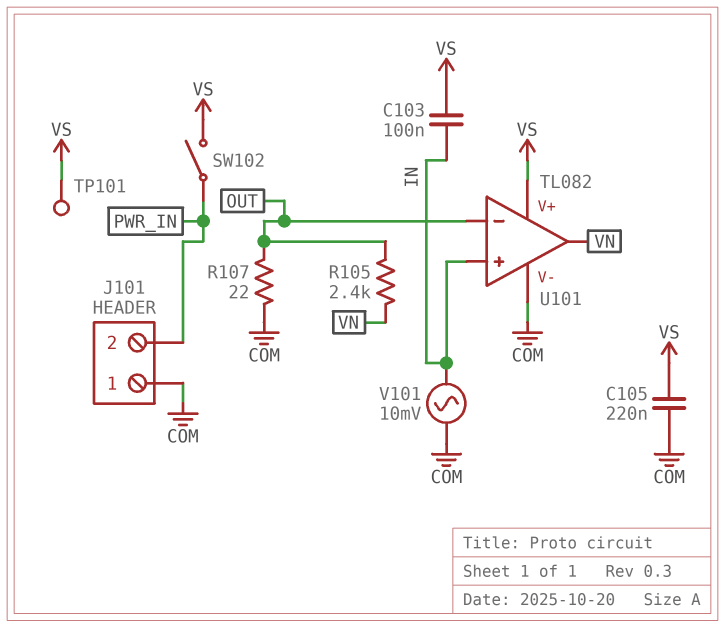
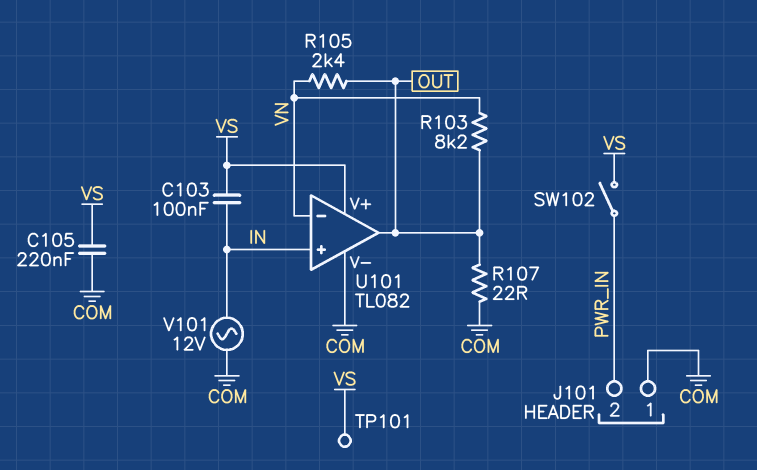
R103: none -> 8.2k (OUT, VN)
U101 pin in-: OUT -> VN
U101 pin out: VN -> OUT
V101: AC 10mV (COM, IN) -> AC 12V (COM, IN)

